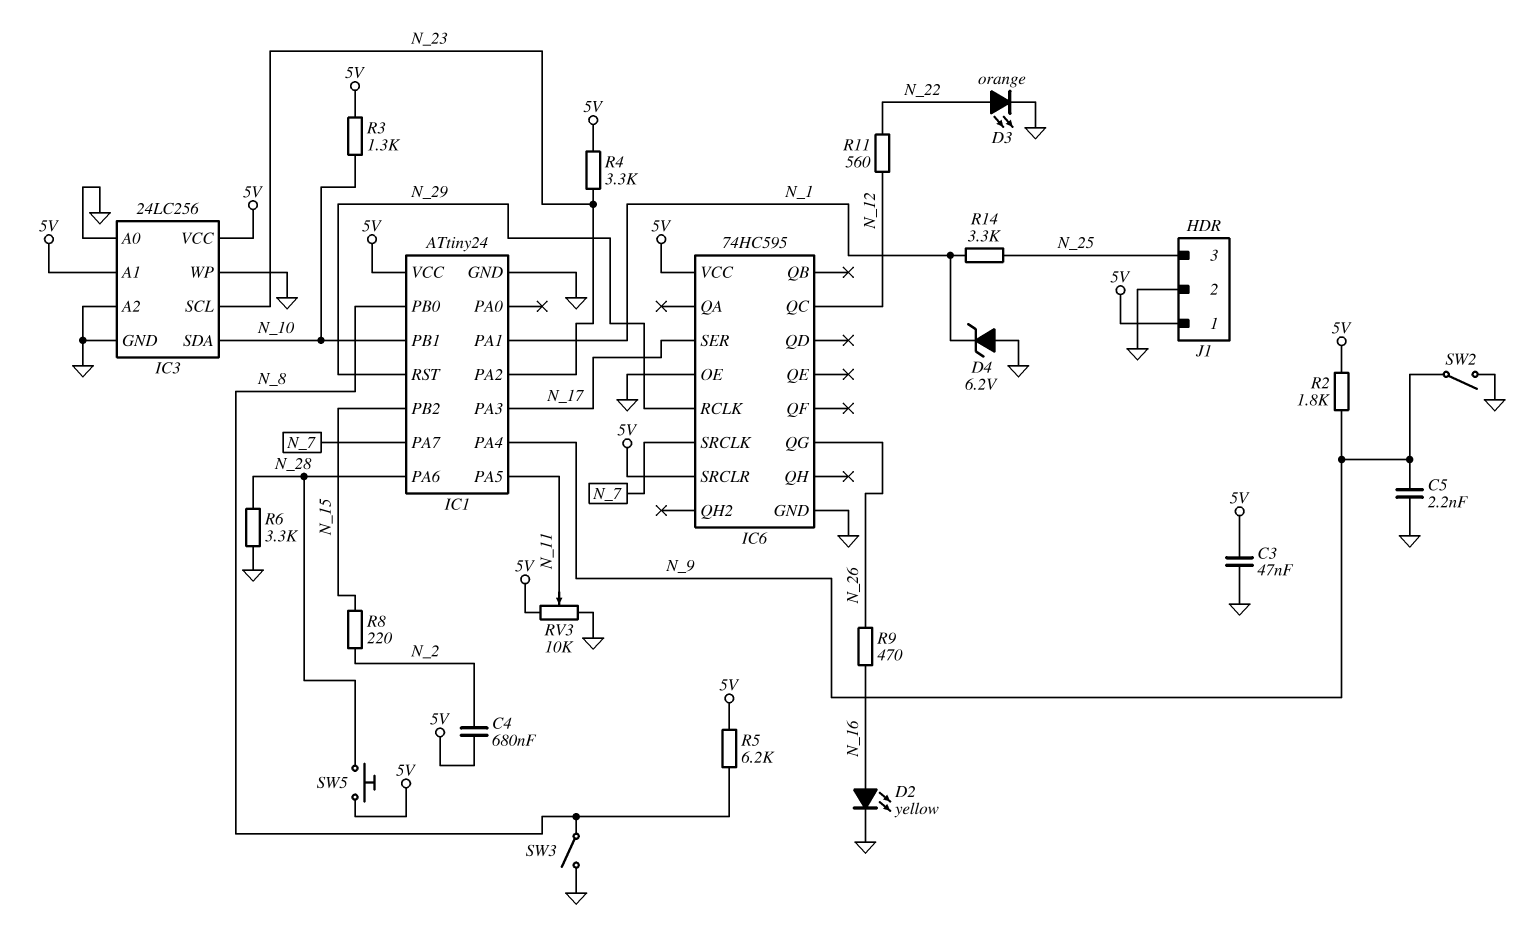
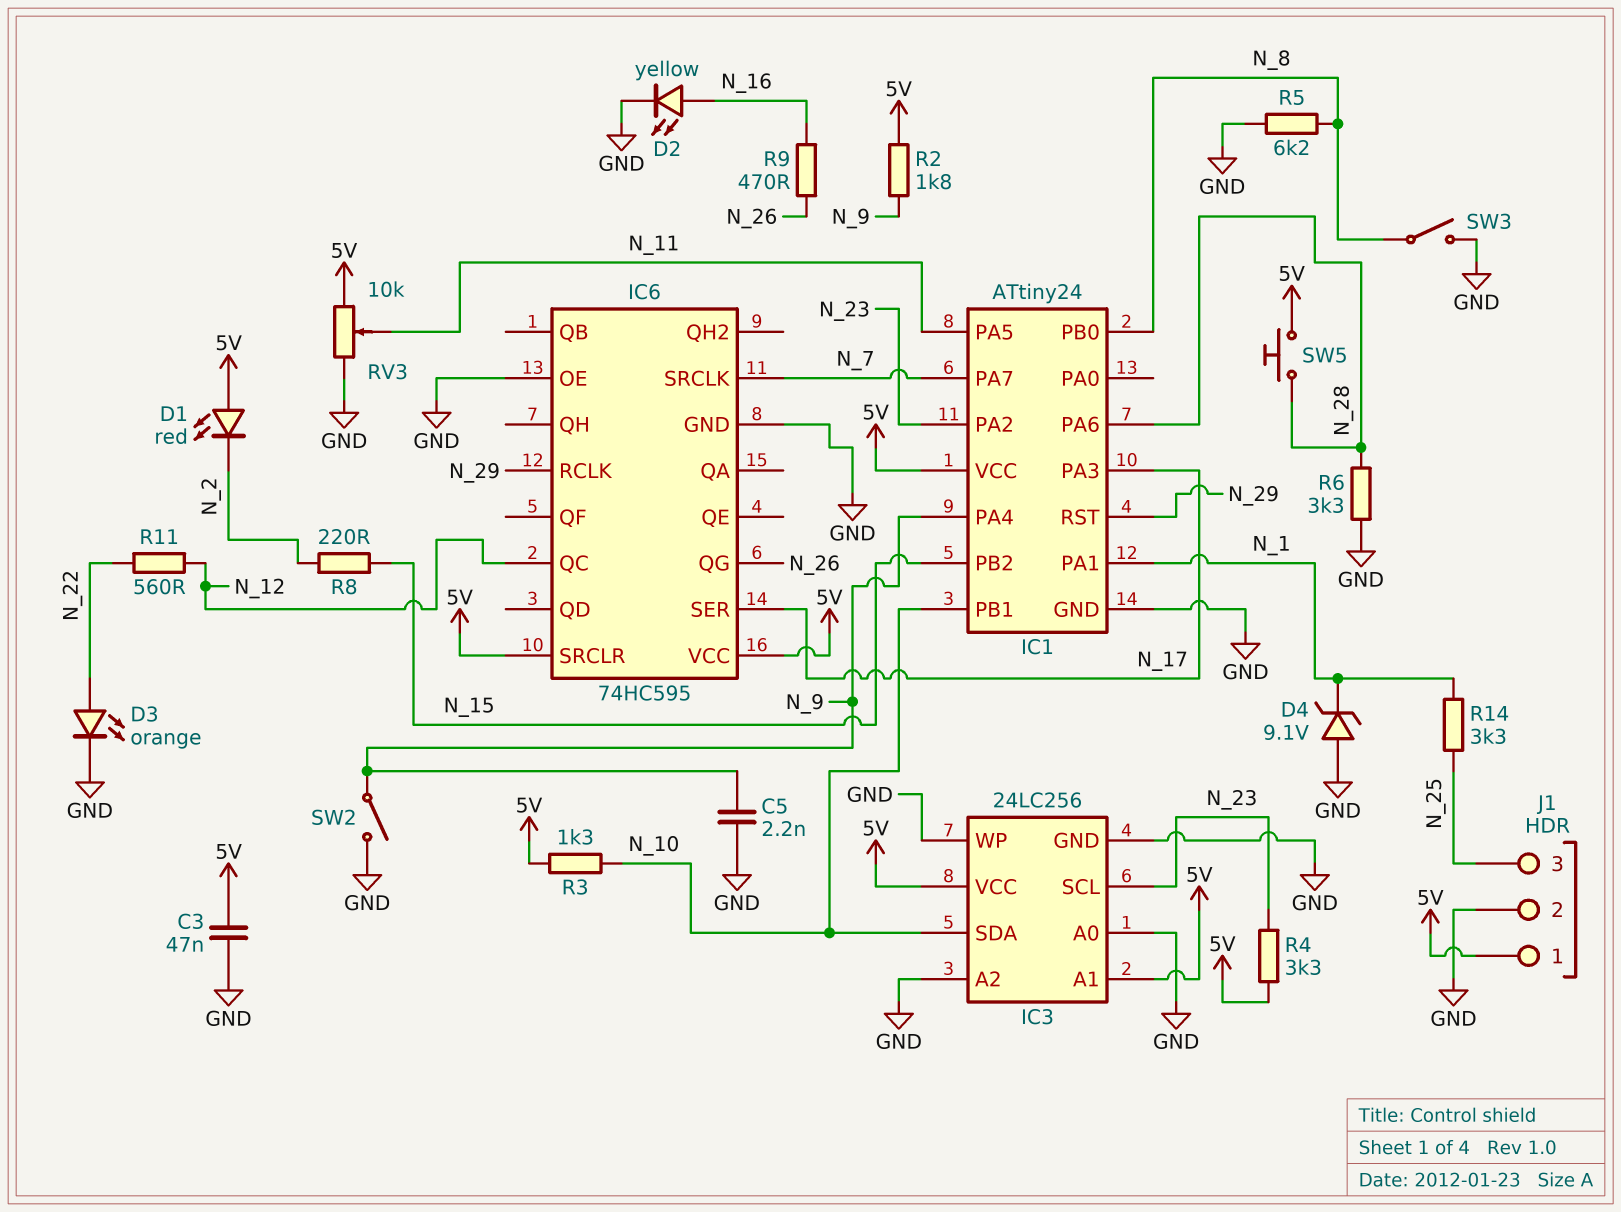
C4: 680nF (5V, N_2) -> none
D1: none -> LED red (A 5V, K N_2)
D4: zener 6.2V (A GND, K N_1) -> zener 9.1V (A GND, K N_1)
R5: 6.2k (5V, N_8) -> 6.2k (GND, N_8)

